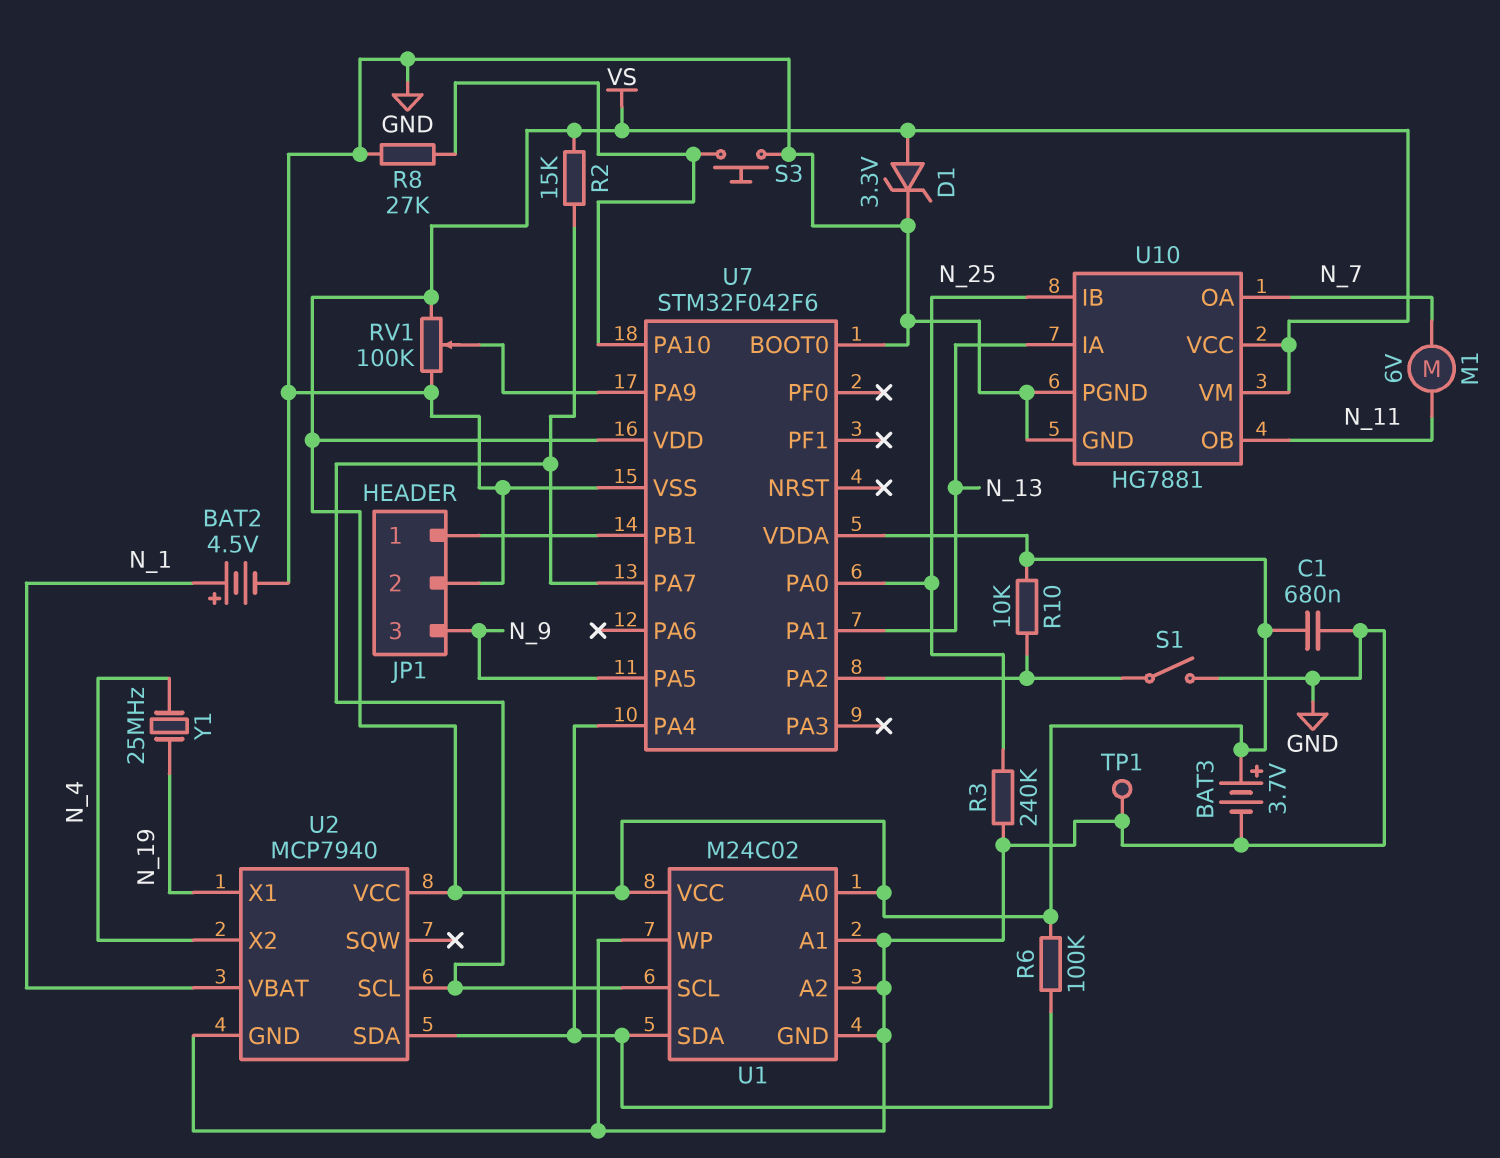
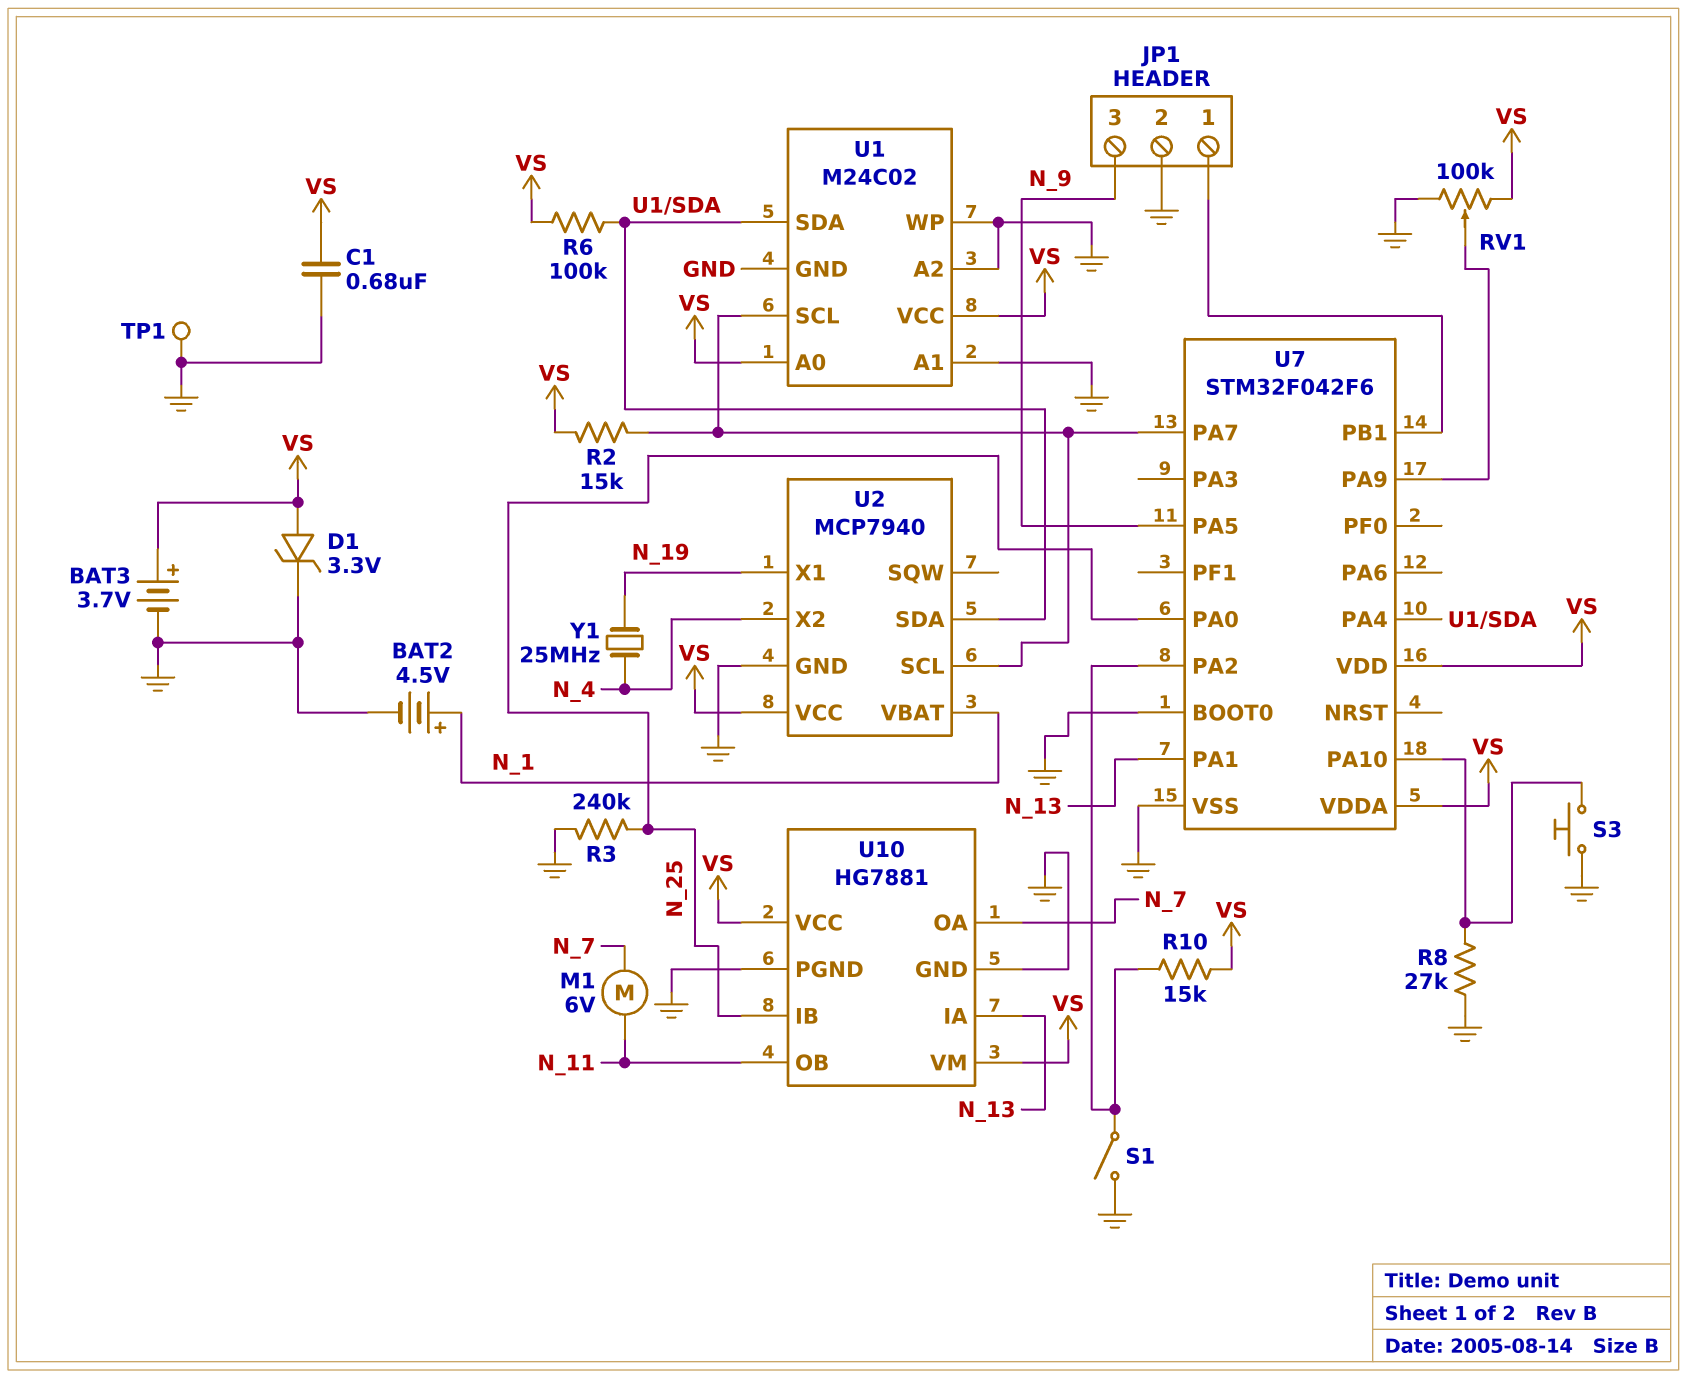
R10: 10k (U7/PA2, VS) -> 15k (U7/PA2, VS)

